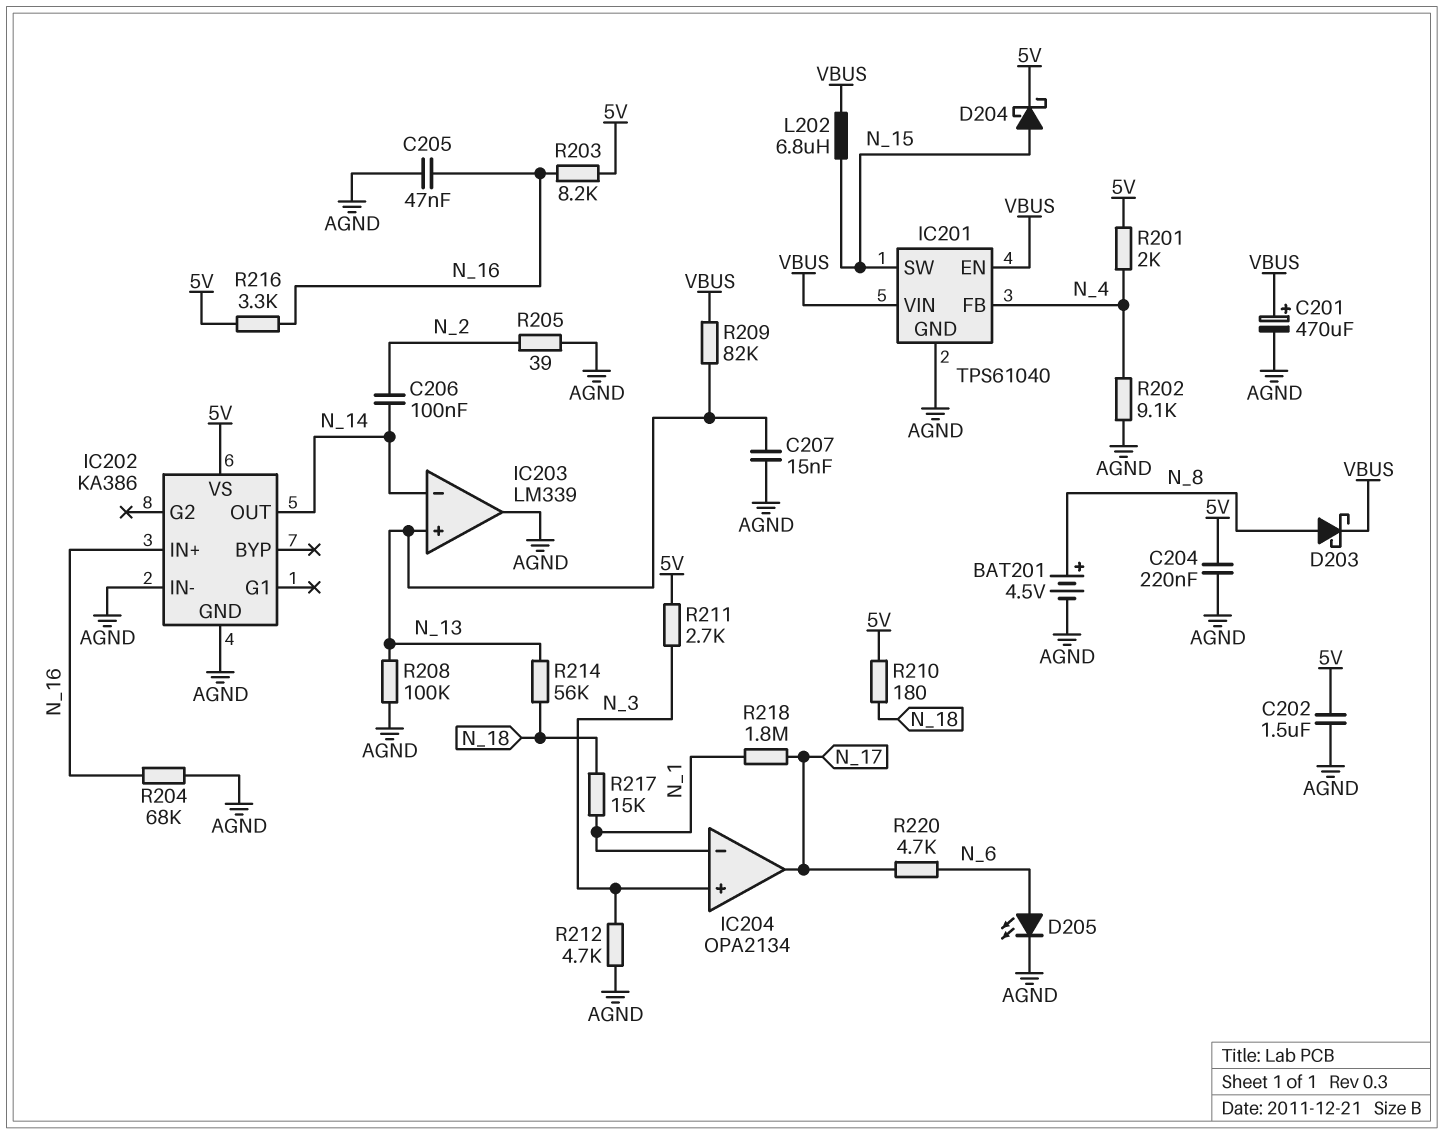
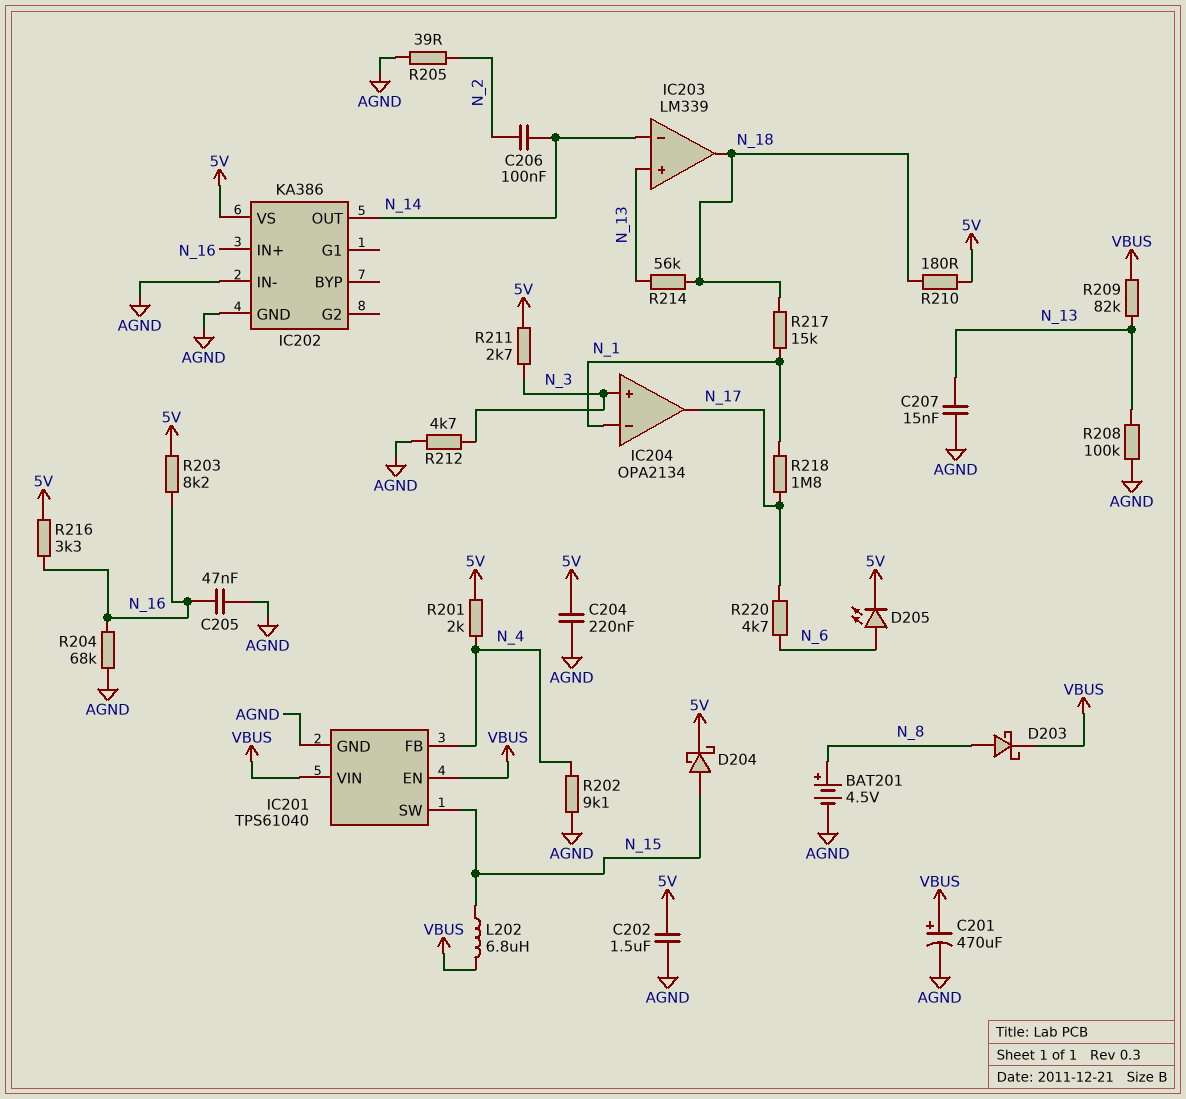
D205: LED (A N_6, K AGND) -> LED (A N_6, K 5V)
IC203 pin out: AGND -> N_18

